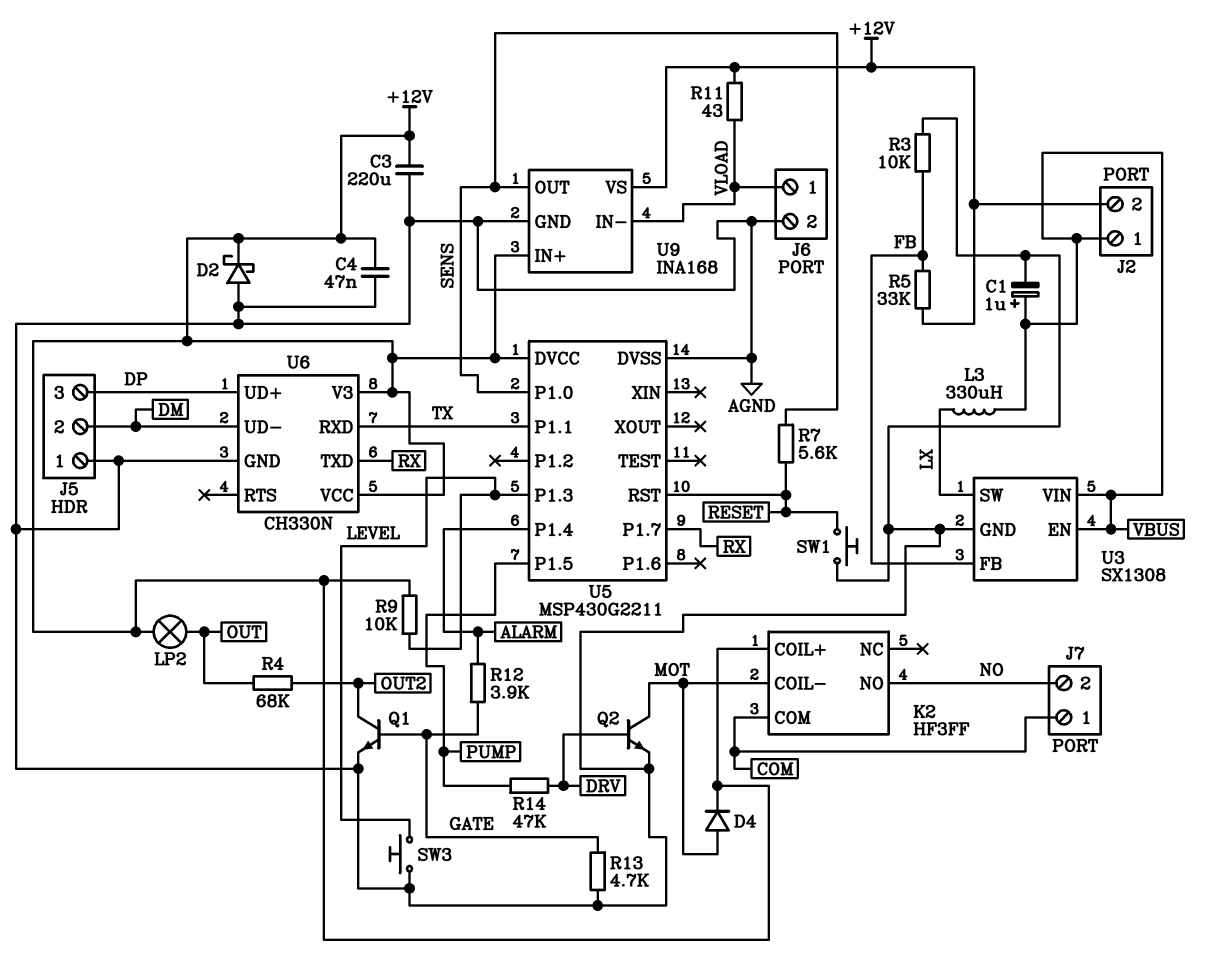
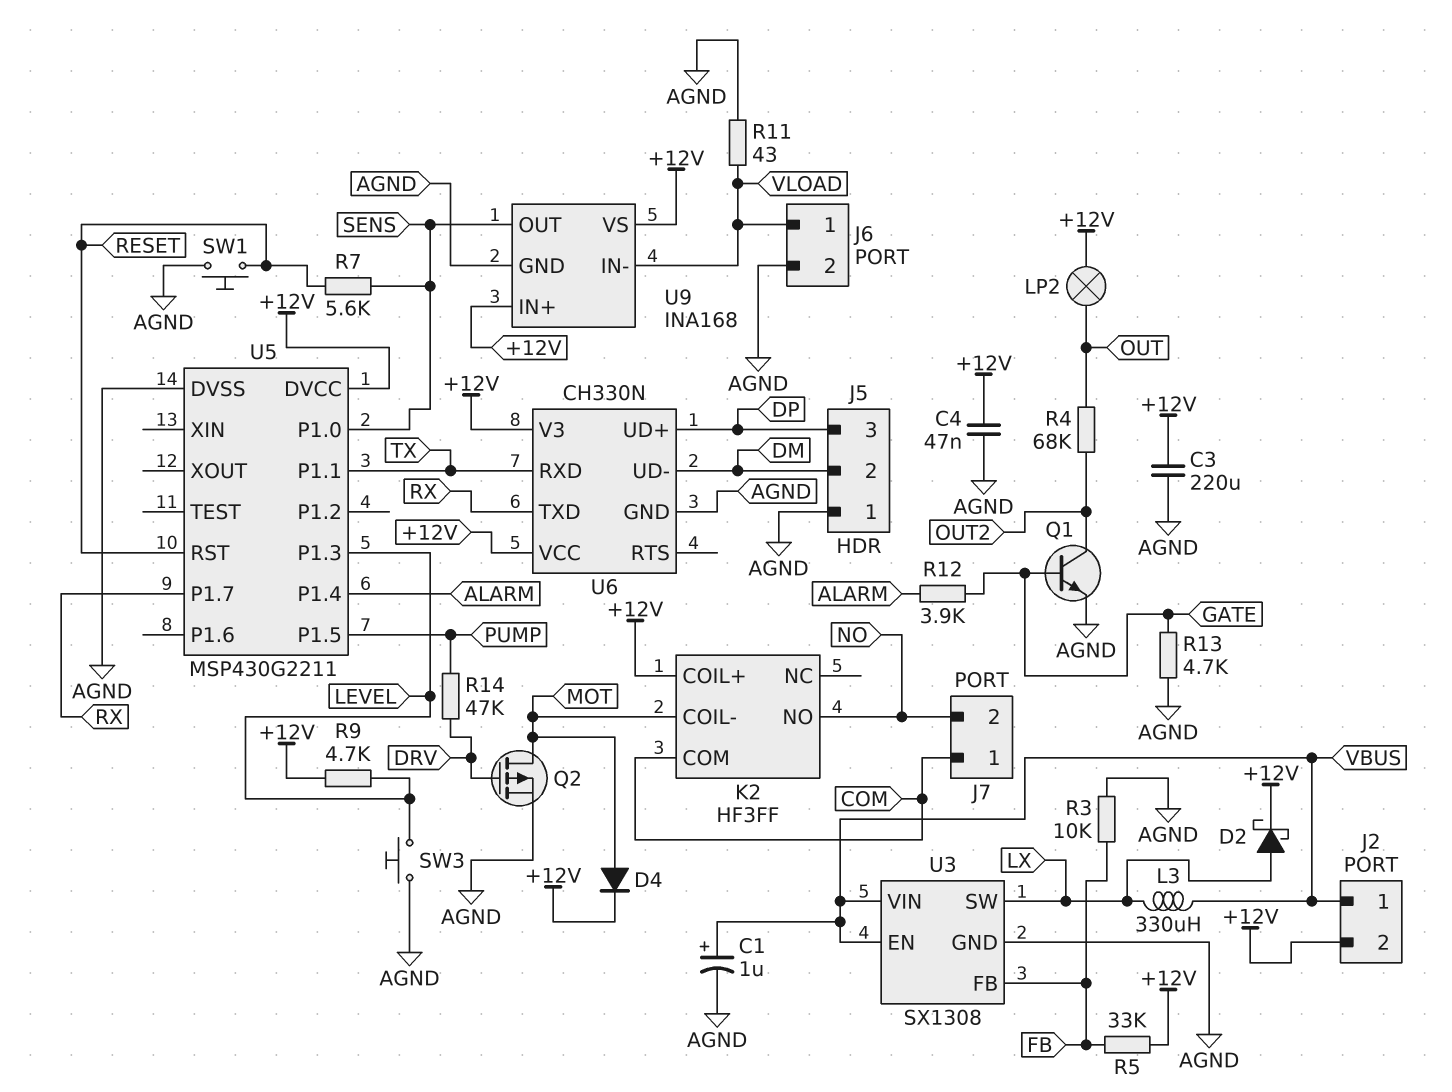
D2: schottky (A AGND, K +12V) -> schottky (A LX, K +12V)
Q2: NPN (B DRV, C MOT, E AGND) -> PMOS (G DRV, D MOT, S AGND)
R9: 10k (+12V, LEVEL) -> 4.7k (+12V, LEVEL)
R11: 43 (+12V, VLOAD) -> 43 (AGND, VLOAD)

